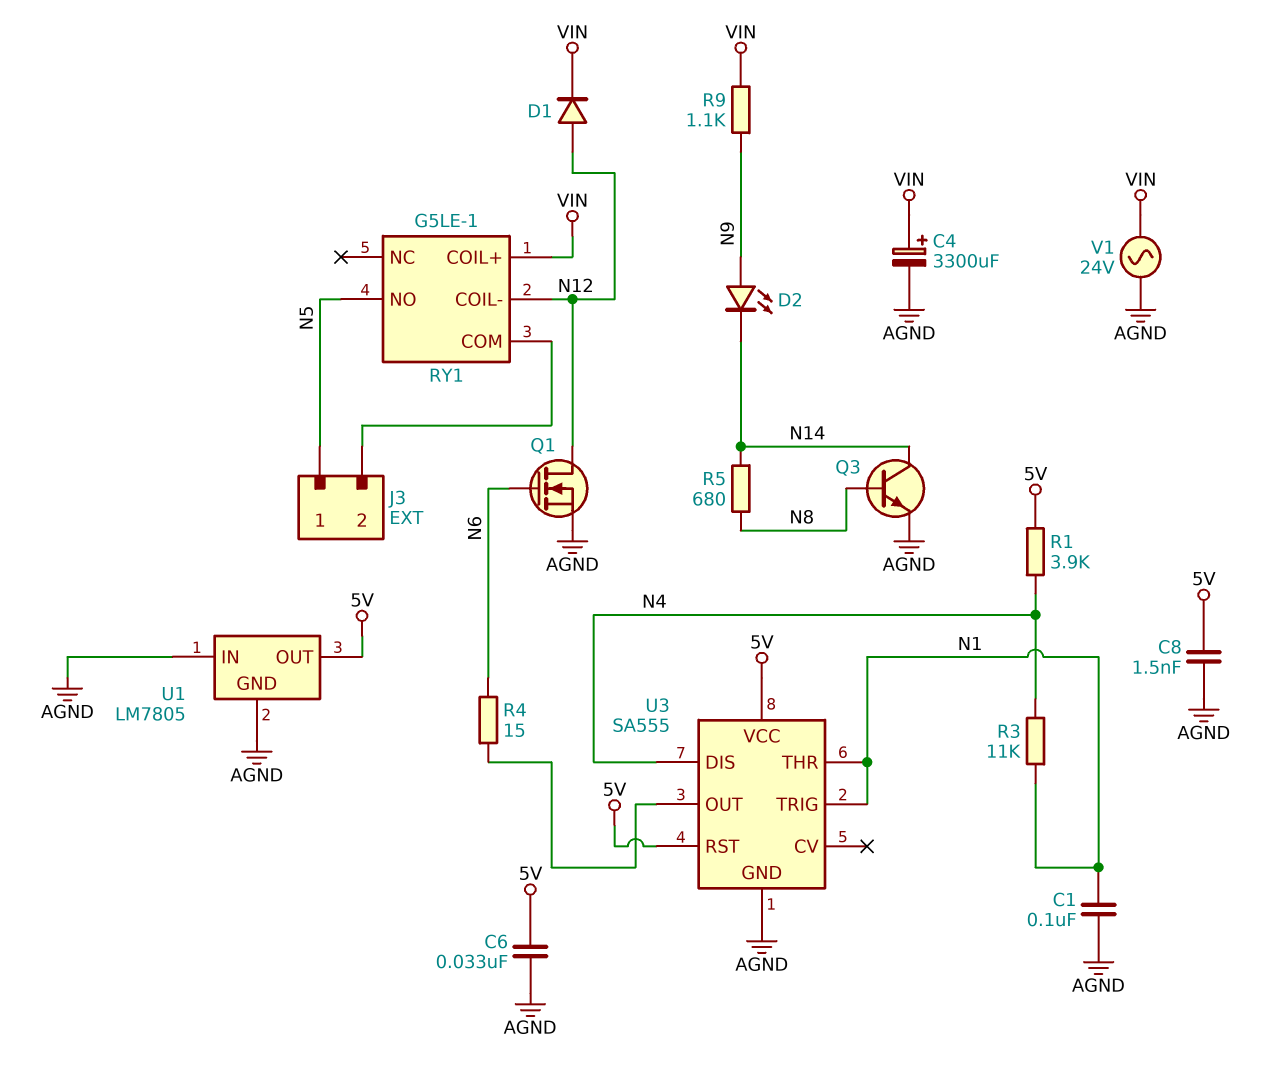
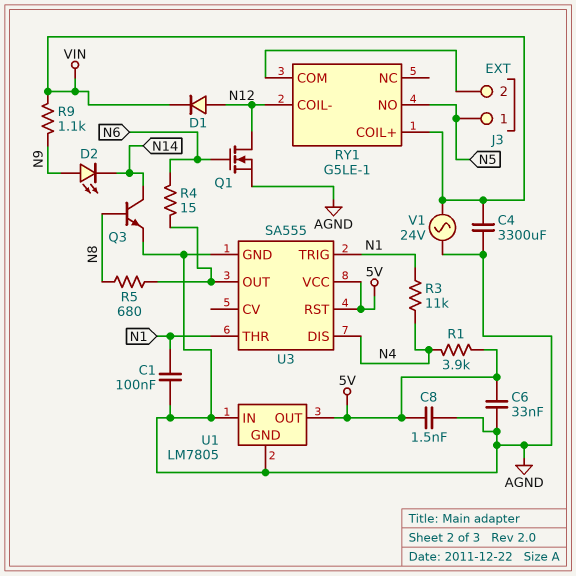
C4: 3300uF (plus VIN, minus AGND) -> 3300uF (AGND, VIN)
R5: 680 (N8, N14) -> 680 (N8, U3/OUT)

